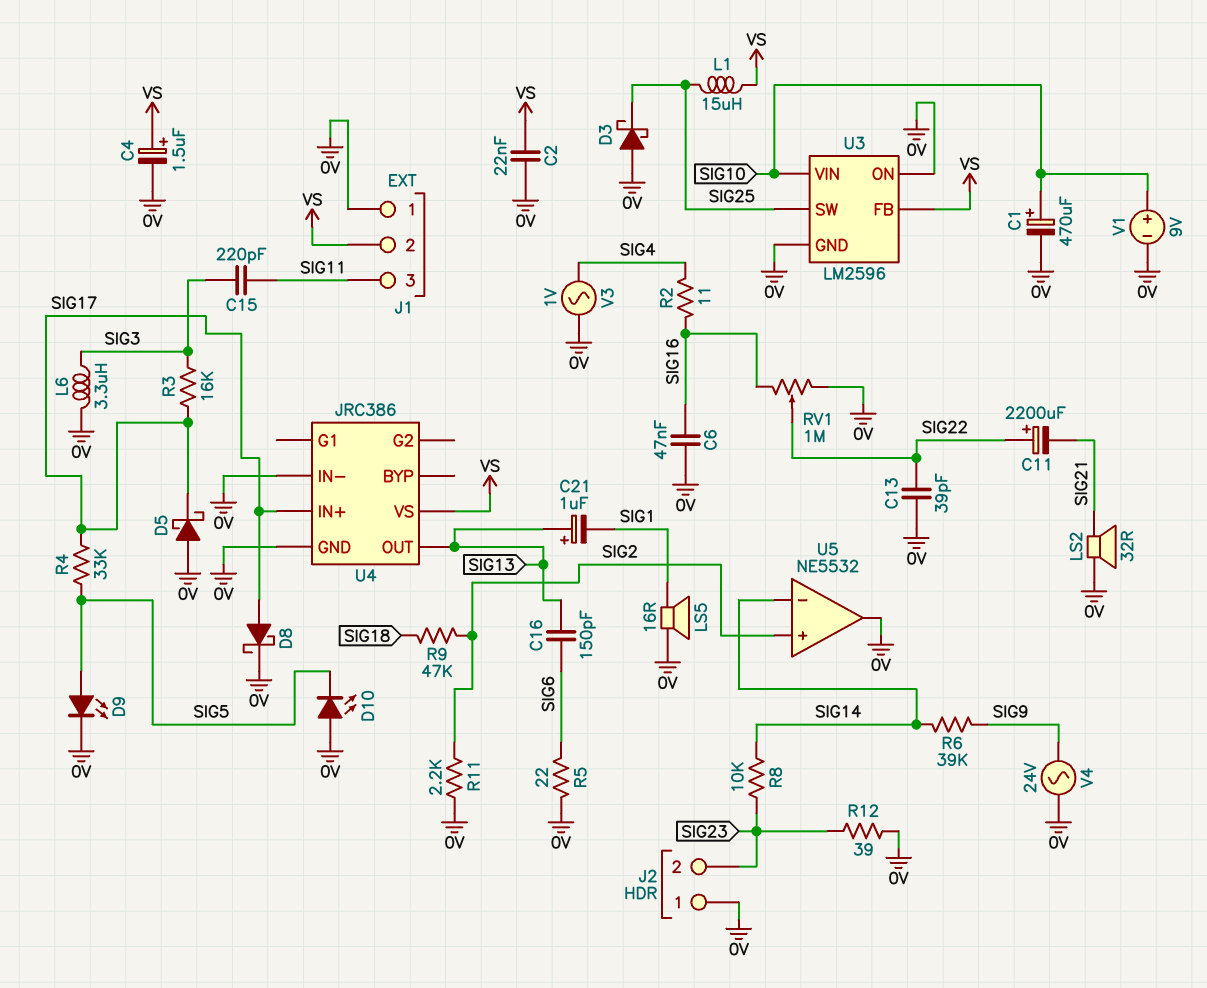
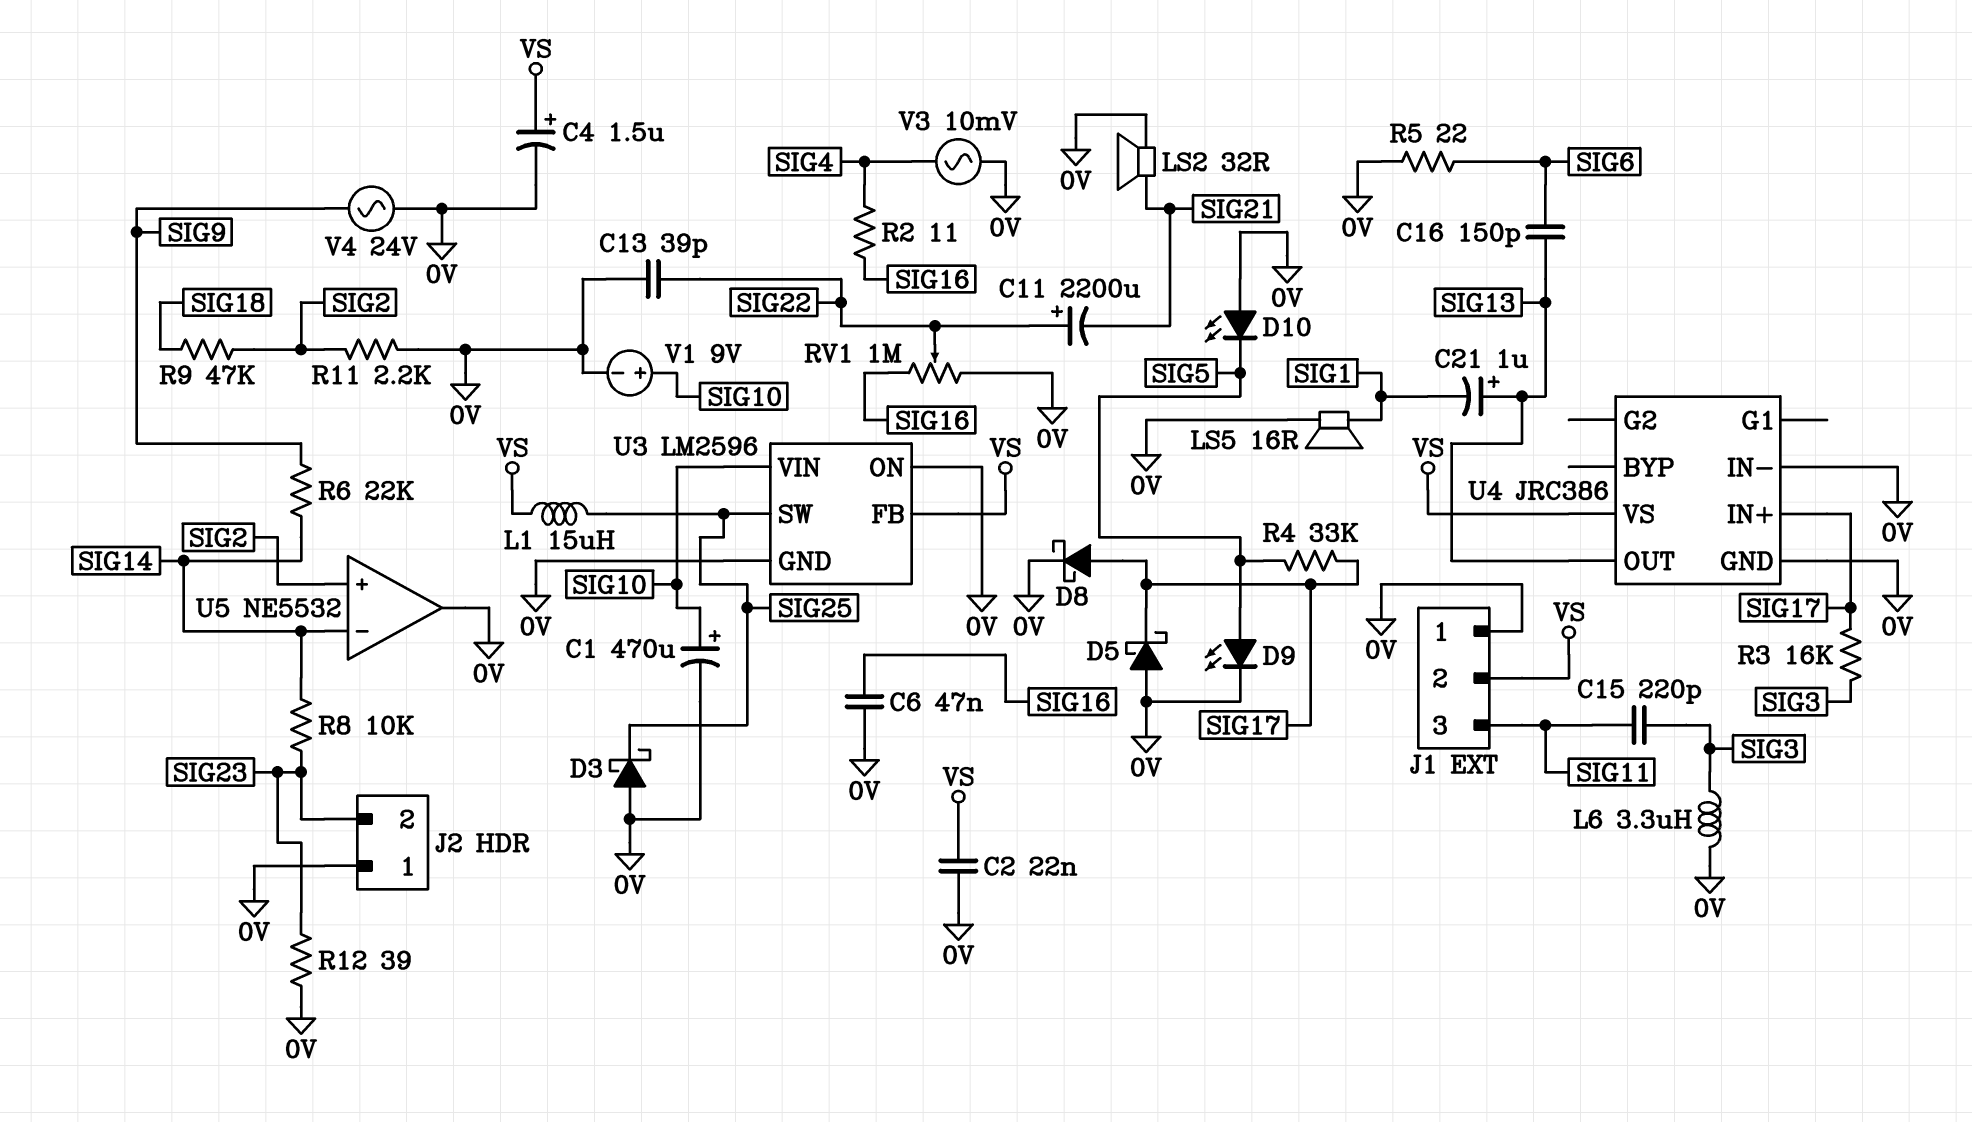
R6: 39k (SIG9, SIG14) -> 22k (SIG9, SIG14)
V3: AC 1V (0V, SIG4) -> AC 10mV (0V, SIG4)

